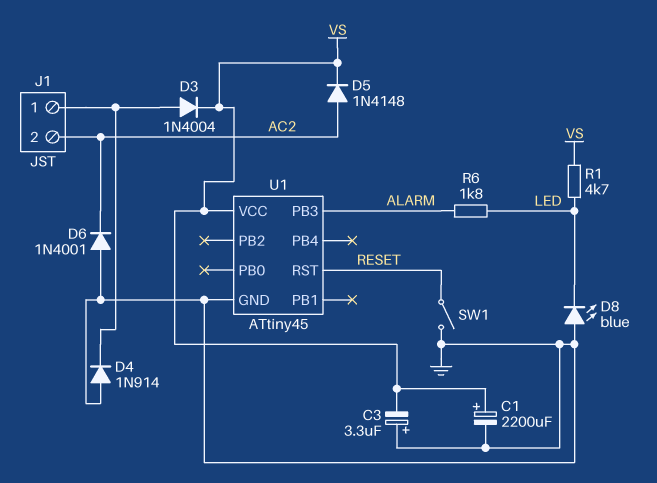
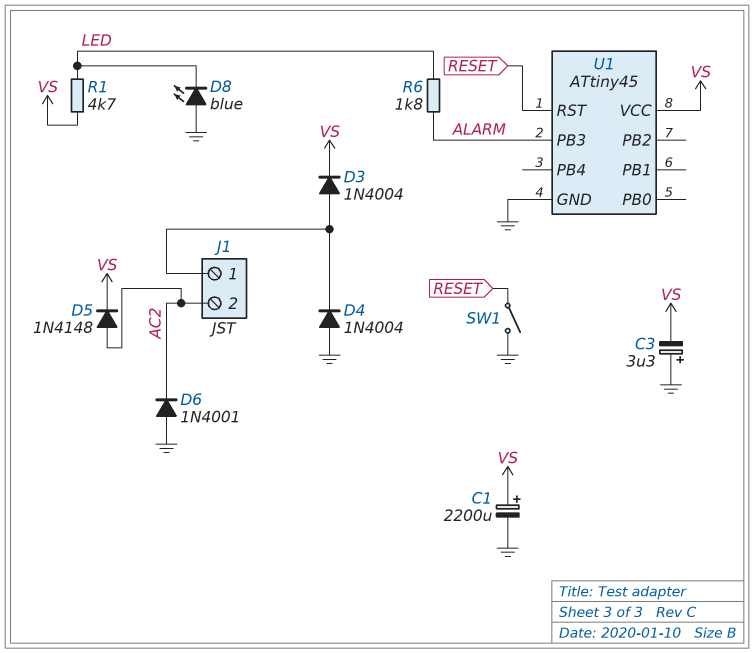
D4: diode 1N914 (A GND, K J1/1) -> diode 1N4004 (A GND, K J1/1)

